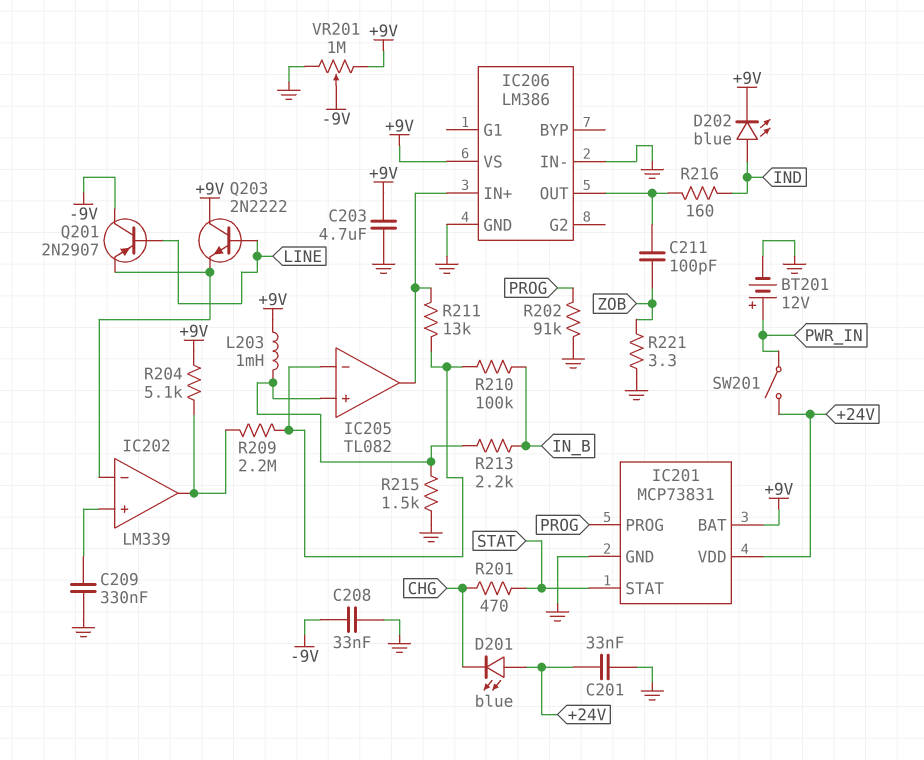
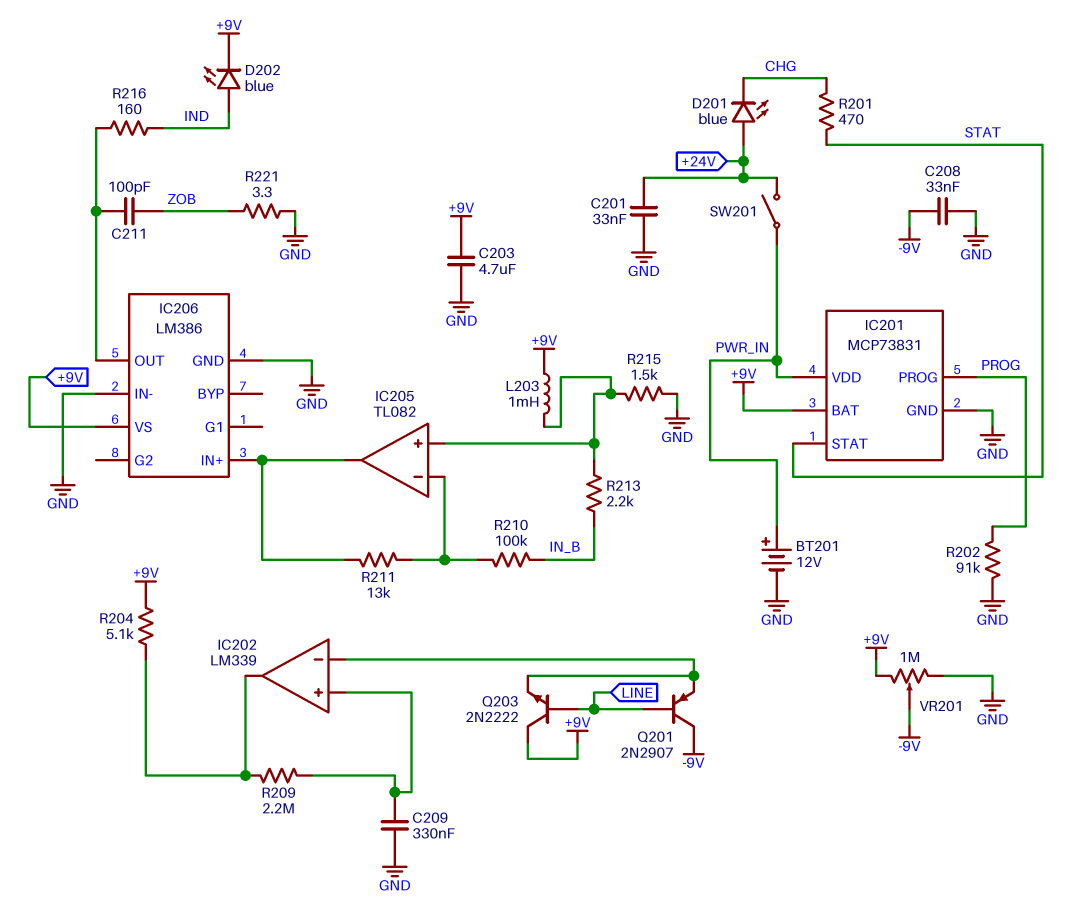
IC201 pin VDD: +24V -> PWR_IN
R209: 2.2M (IC202/out, IC205/in-) -> 2.2M (IC202/in+, IC202/out)

